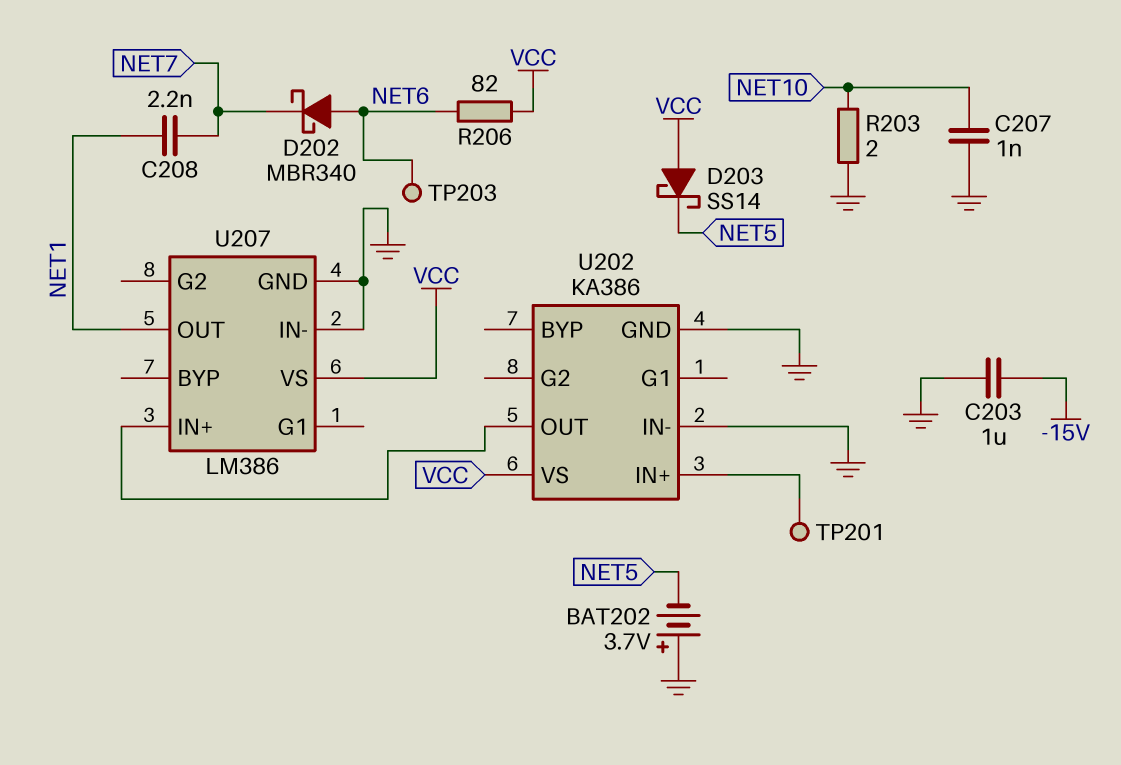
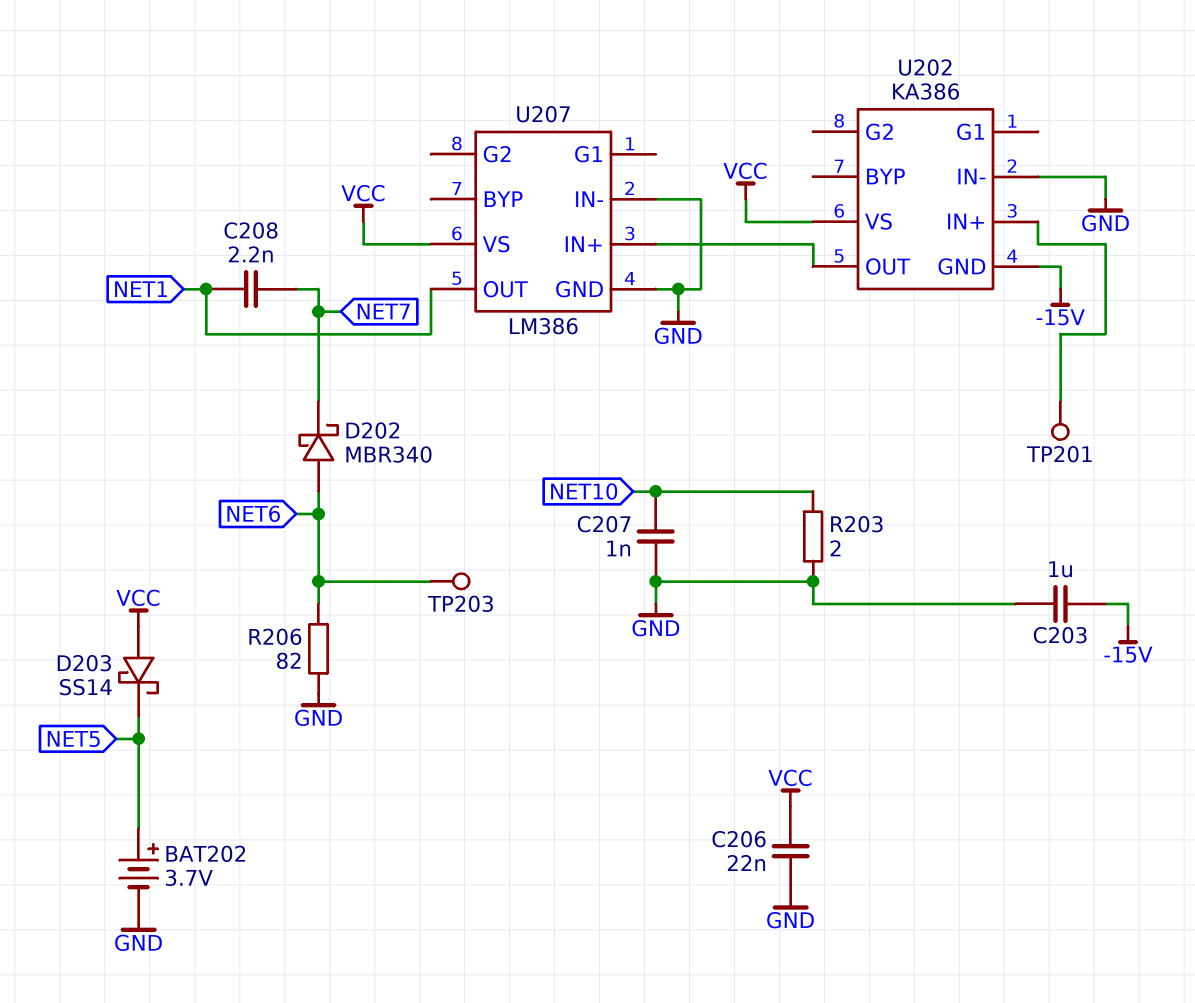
BAT202: 3.7V (plus GND, minus NET5) -> 3.7V (plus NET5, minus GND)
C206: none -> 22nF (GND, VCC)
R206: 82 (NET6, VCC) -> 82 (GND, NET6)
U202 pin GND: GND -> -15V

